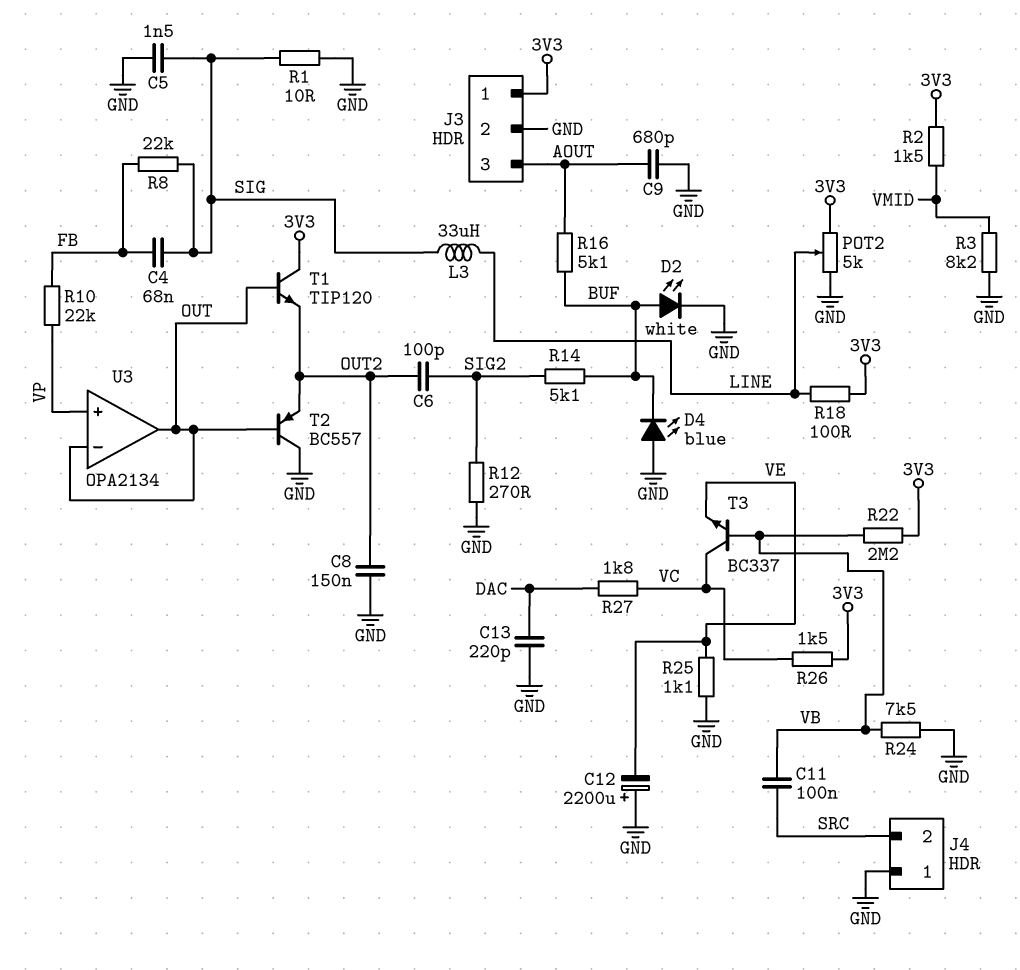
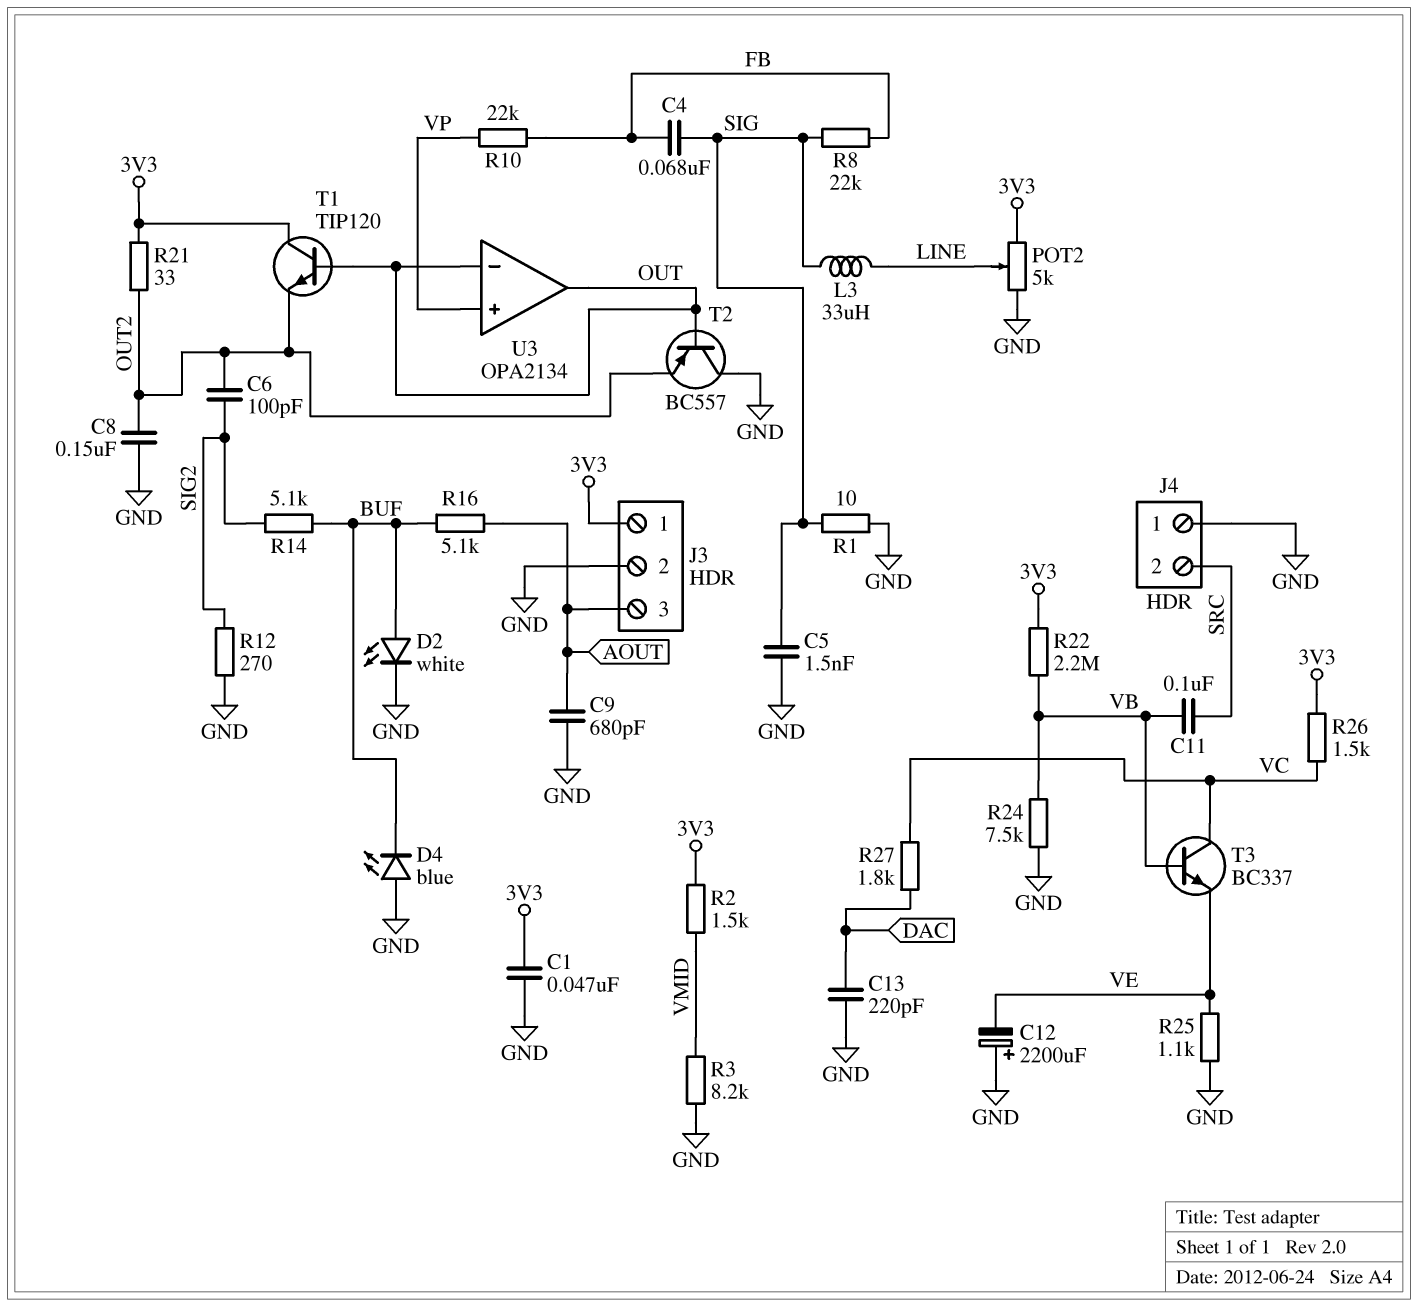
C1: none -> 47nF (3V3, GND)
R18: 100 (3V3, LINE) -> none
R21: none -> 33 (3V3, OUT2)

